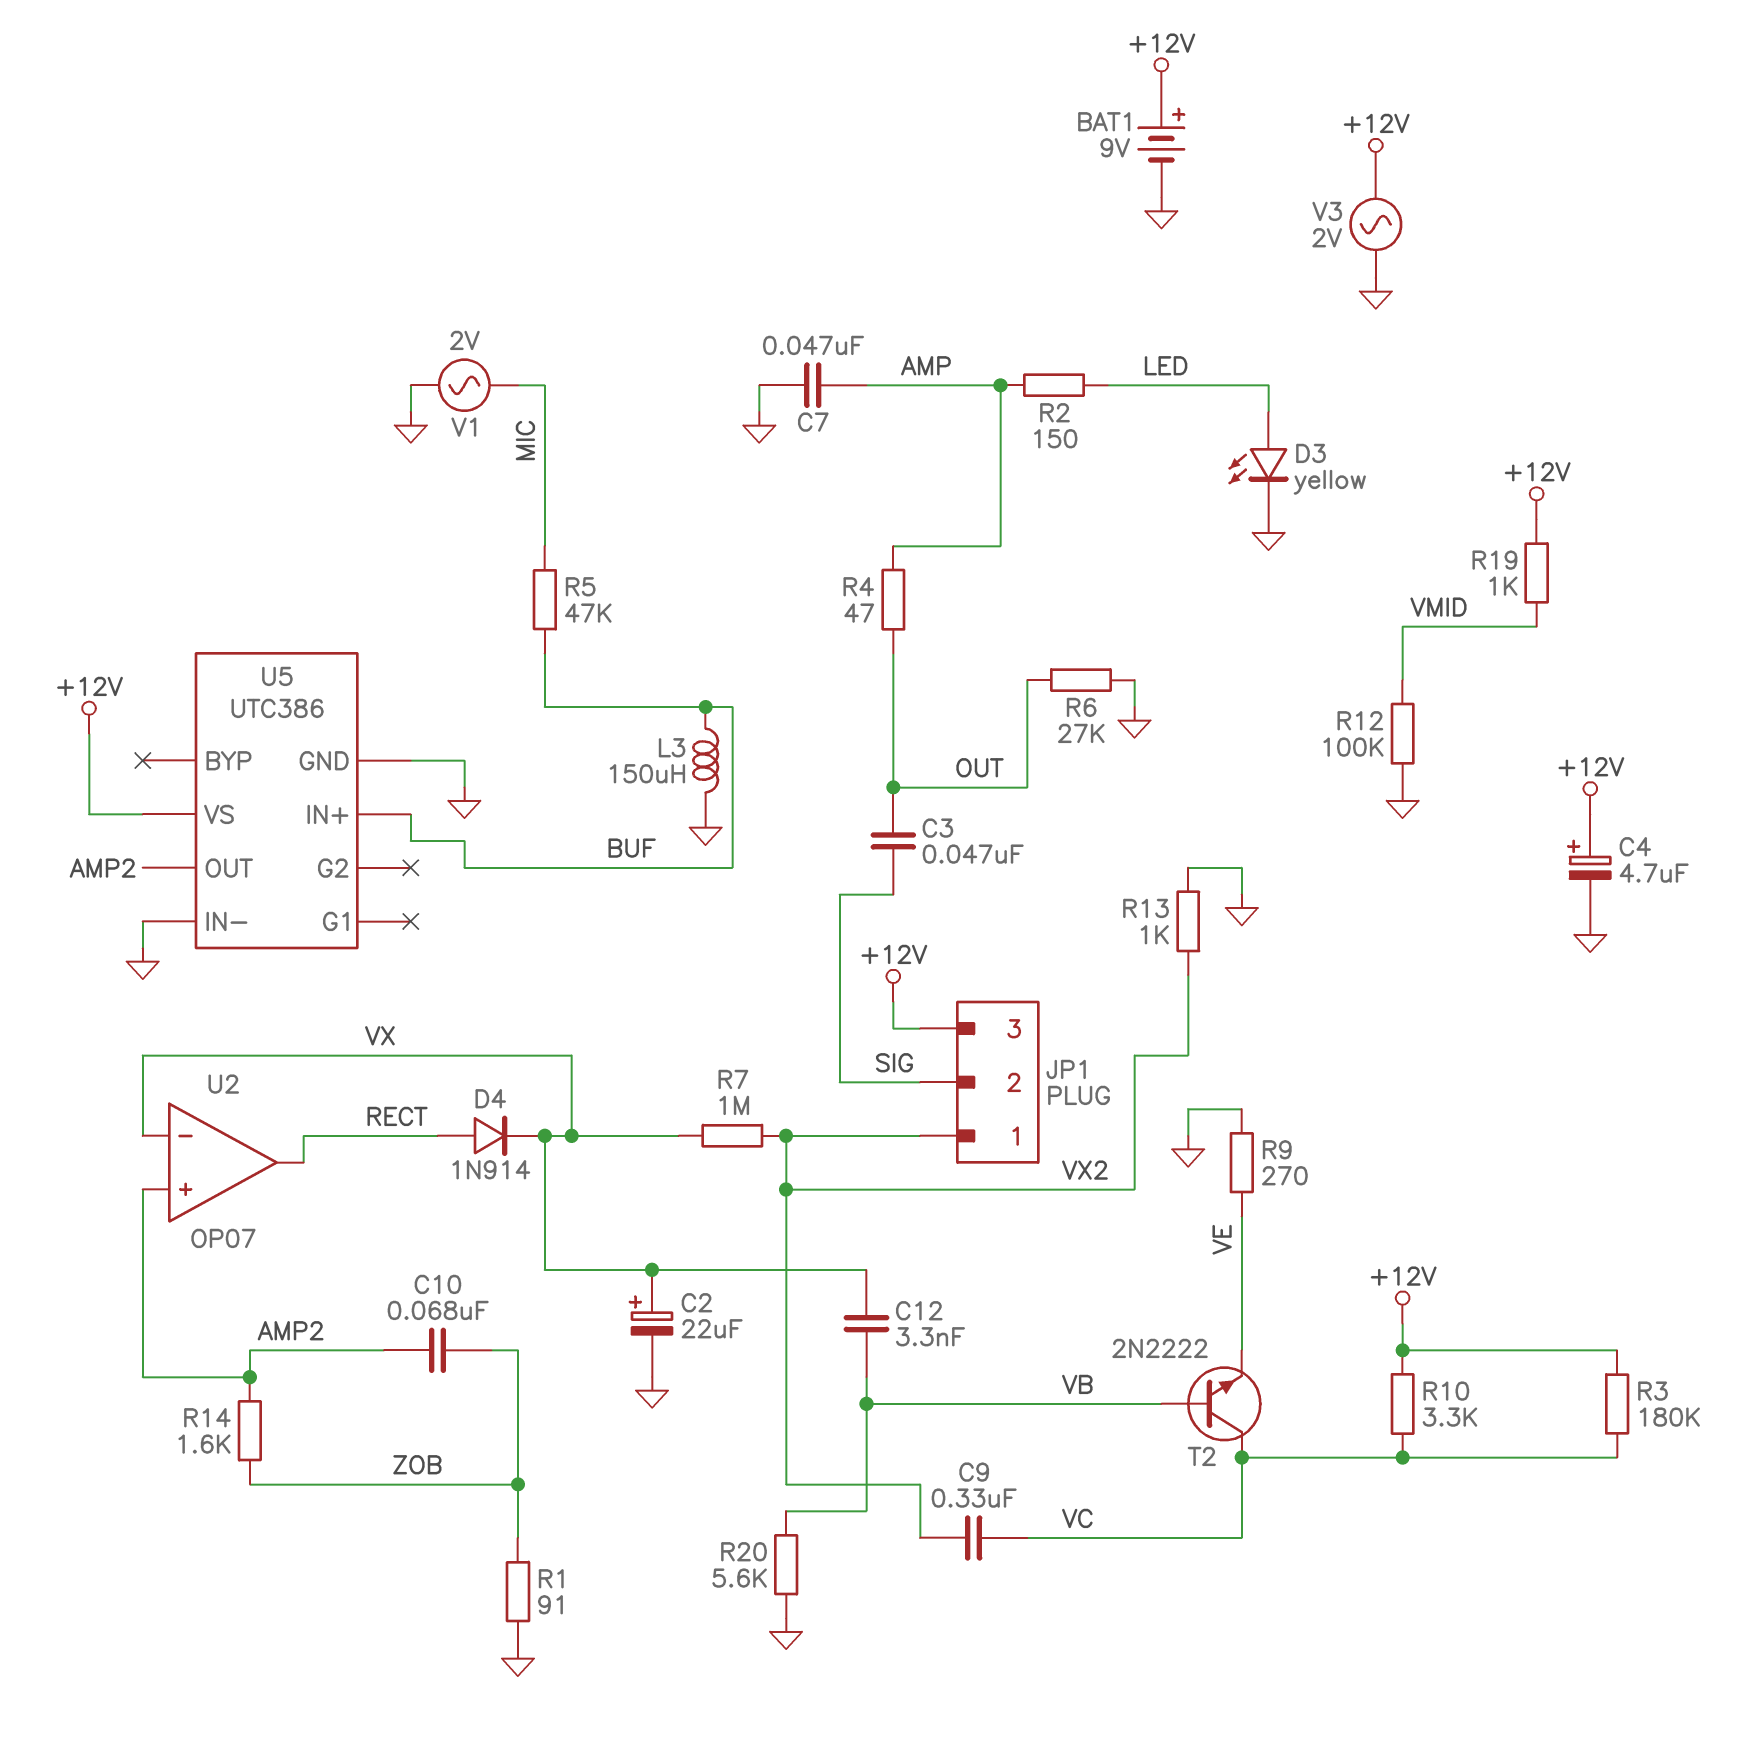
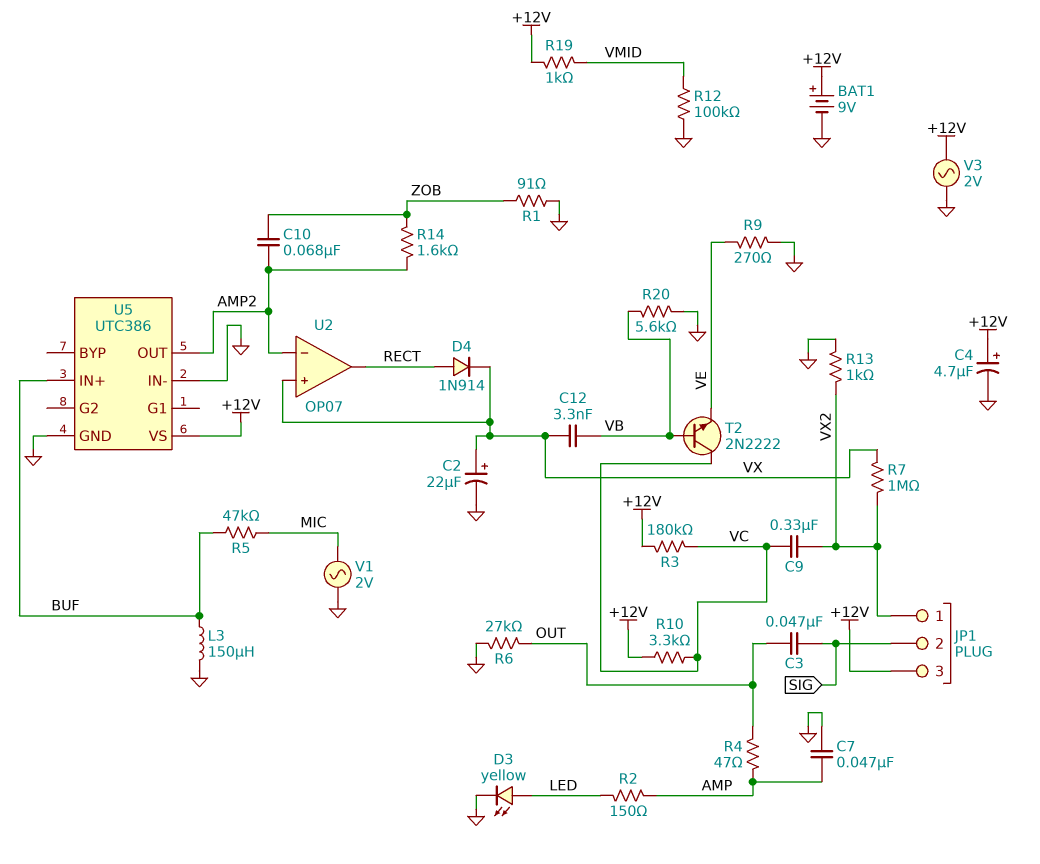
U2 pin in+: AMP2 -> VX
U2 pin in-: VX -> AMP2

